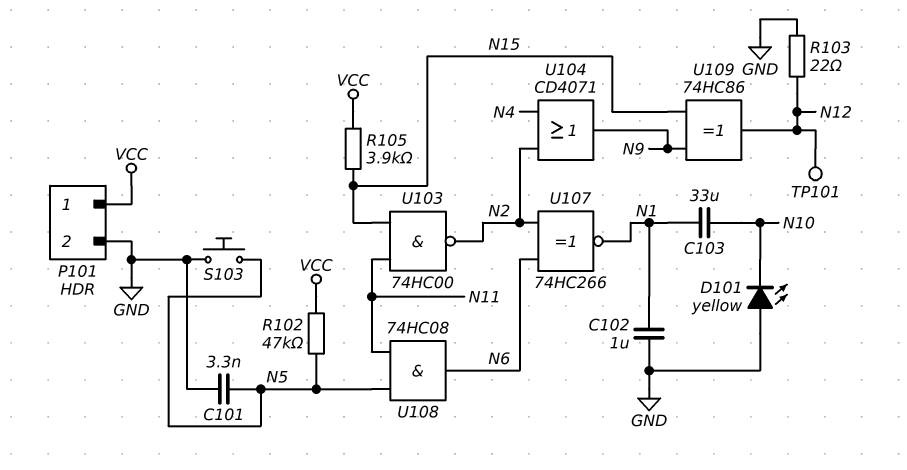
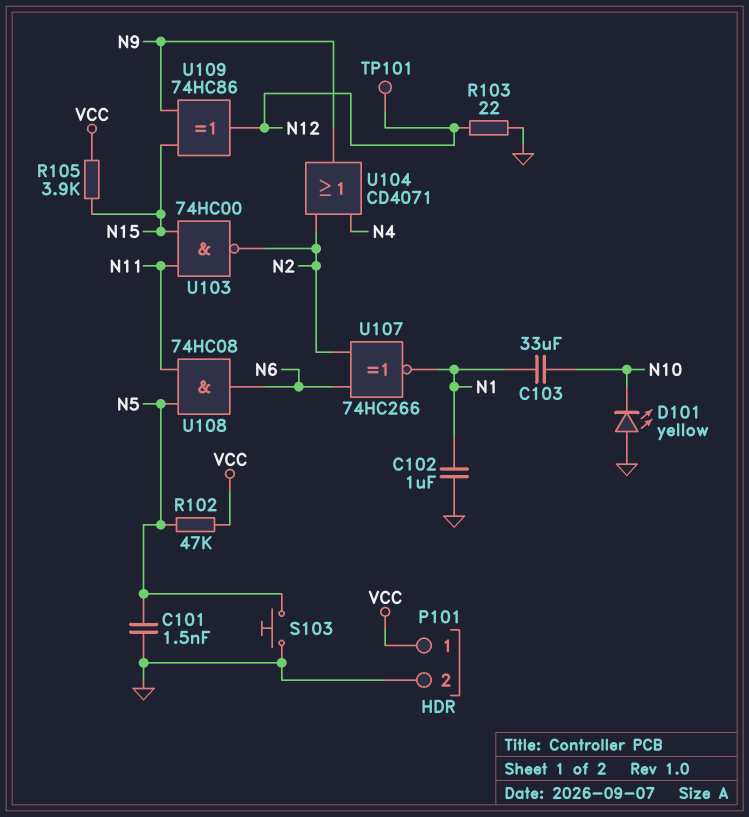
C101: 3.3nF (GND, N5) -> 1.5nF (GND, N5)

